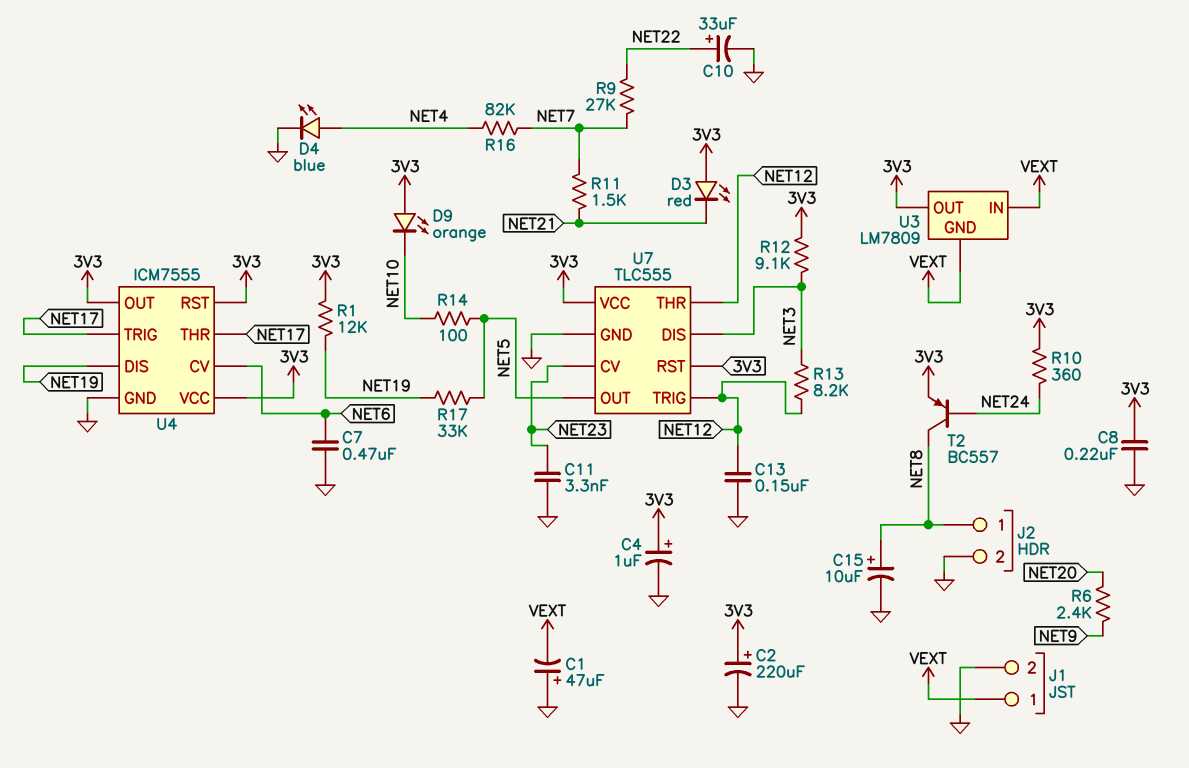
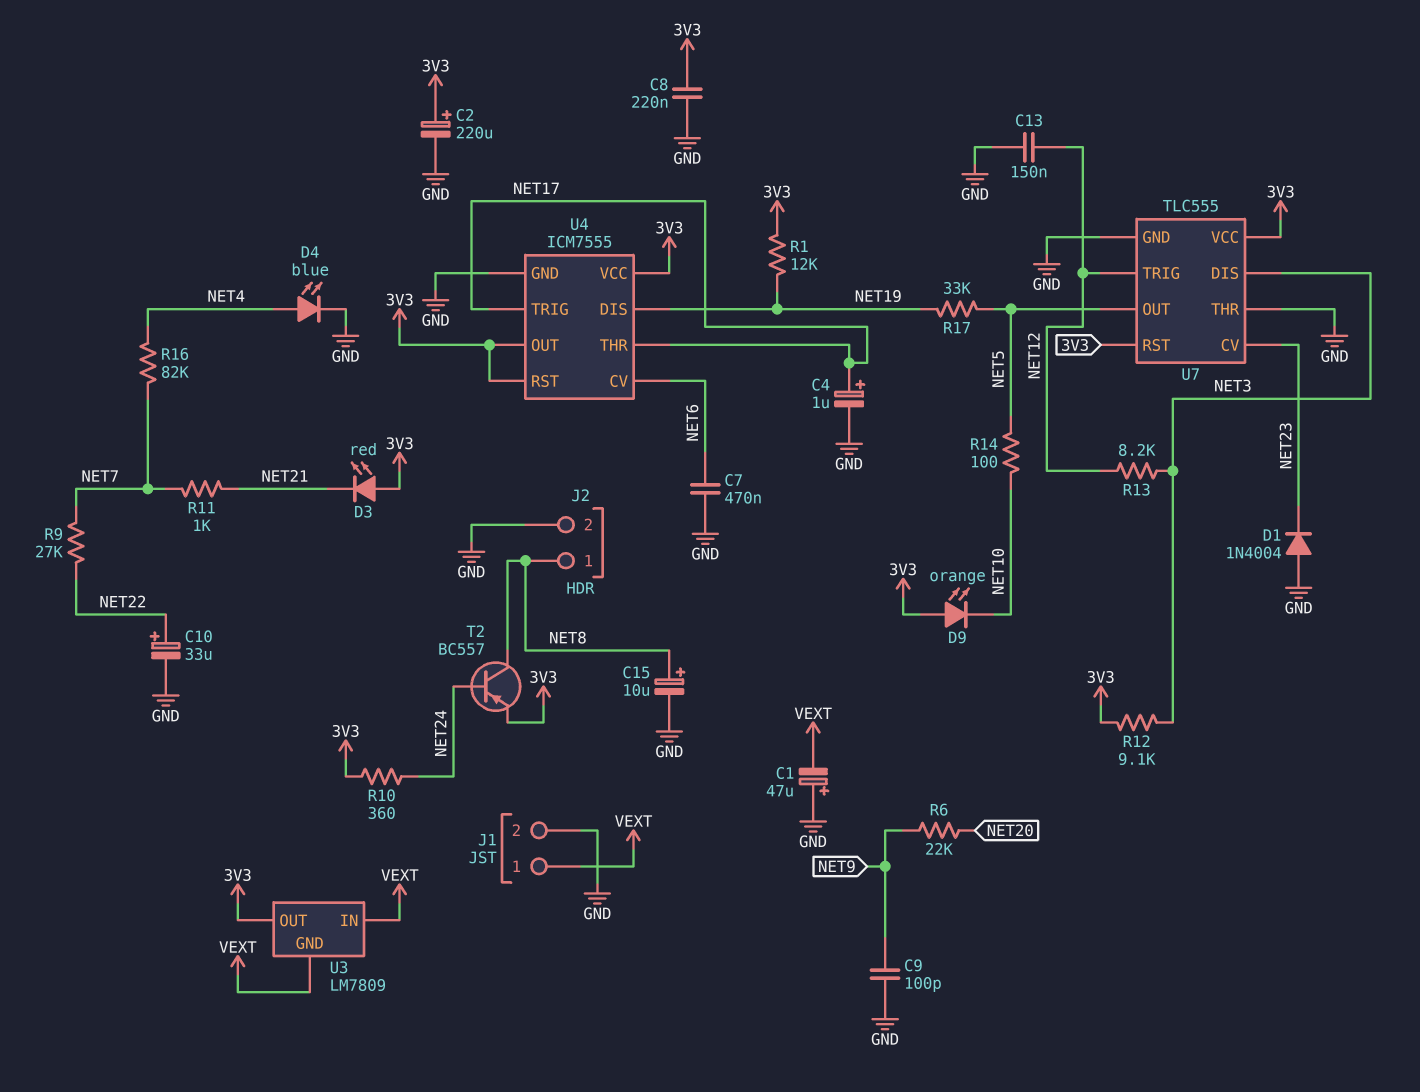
C4: 1uF (plus 3V3, minus GND) -> 1uF (plus NET17, minus GND)
C9: none -> 100pF (GND, NET9)
C11: 3.3nF (GND, NET23) -> none
D1: none -> diode 1N4004 (A GND, K NET23)
R6: 2.4k (NET9, NET20) -> 22k (NET9, NET20)
R11: 1.5k (NET7, NET21) -> 1k (NET7, NET21)
U7 pin THR: NET12 -> GND

